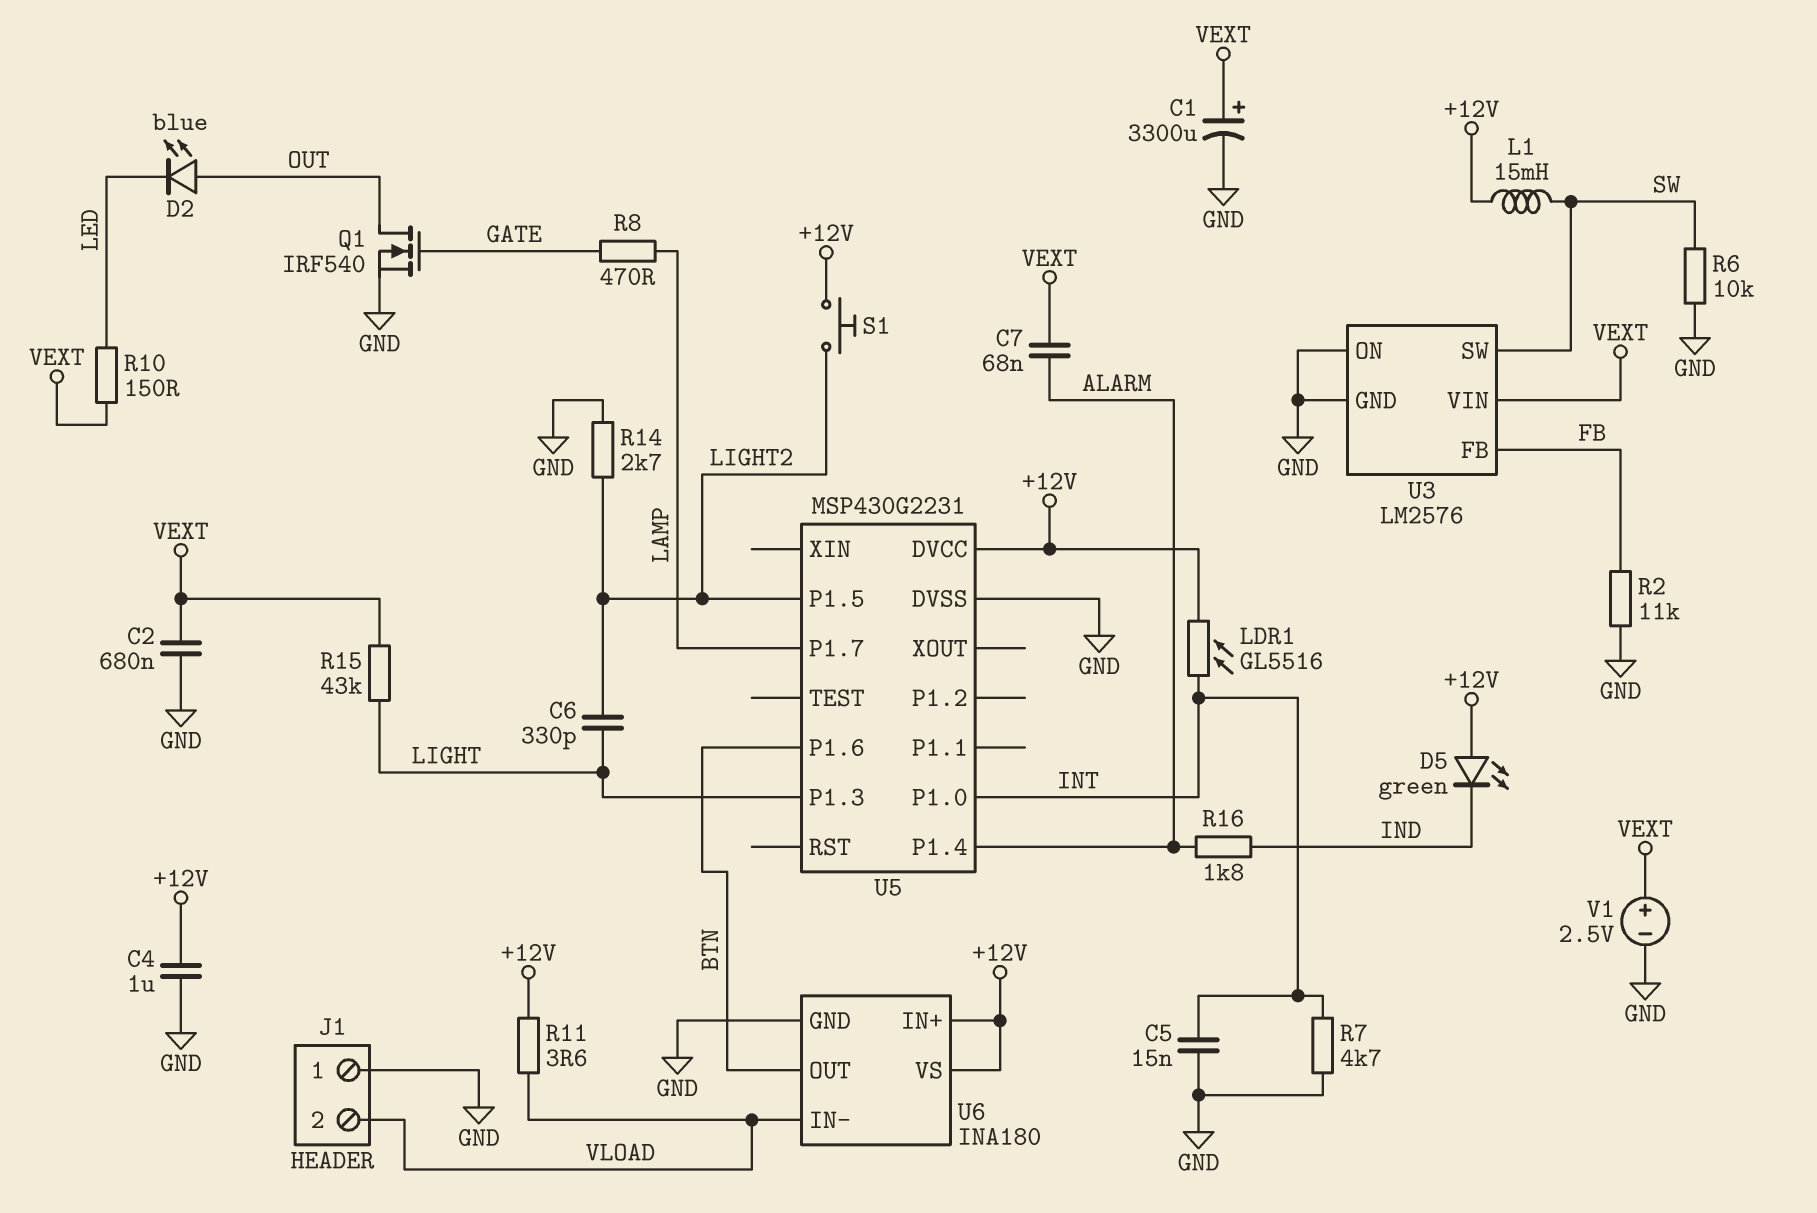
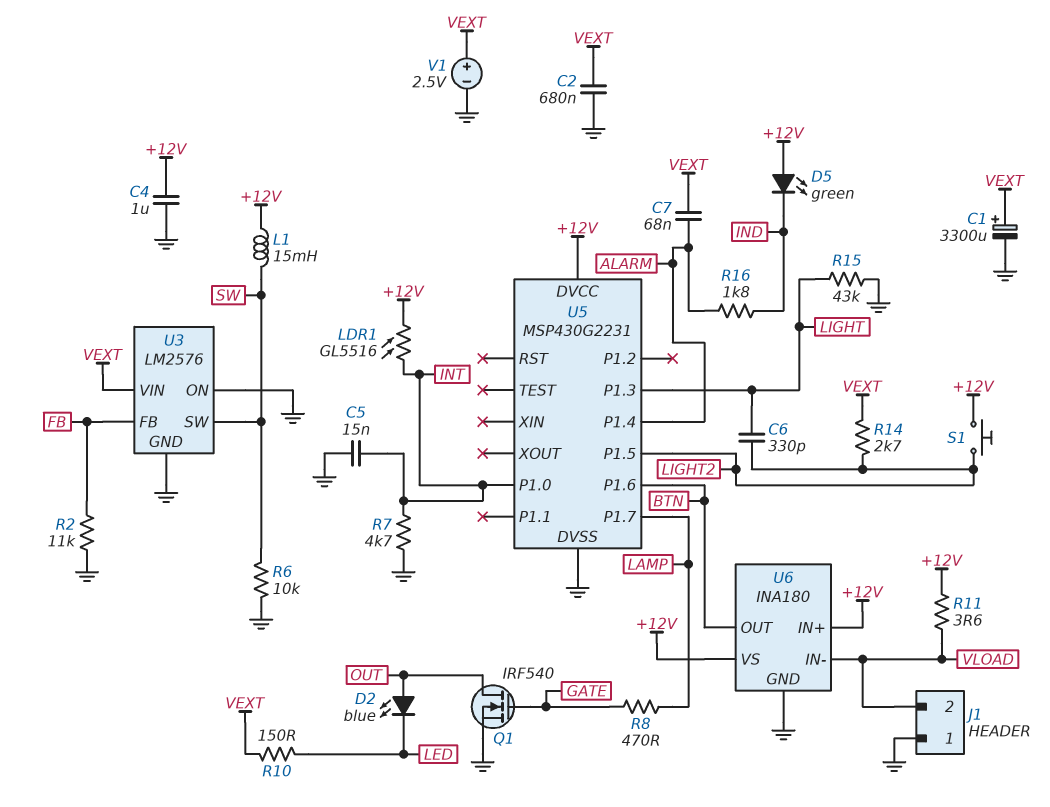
R14: 2.7k (GND, LIGHT2) -> 2.7k (LIGHT2, VEXT)
R15: 43k (LIGHT, VEXT) -> 43k (GND, LIGHT)

